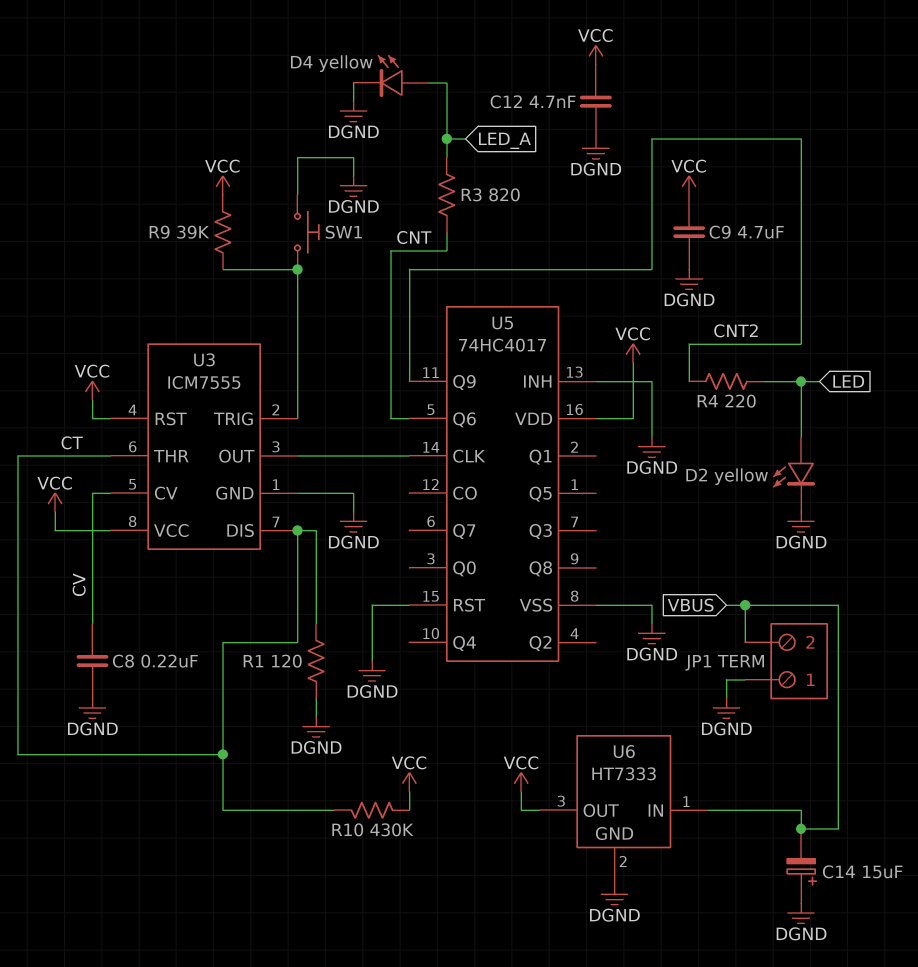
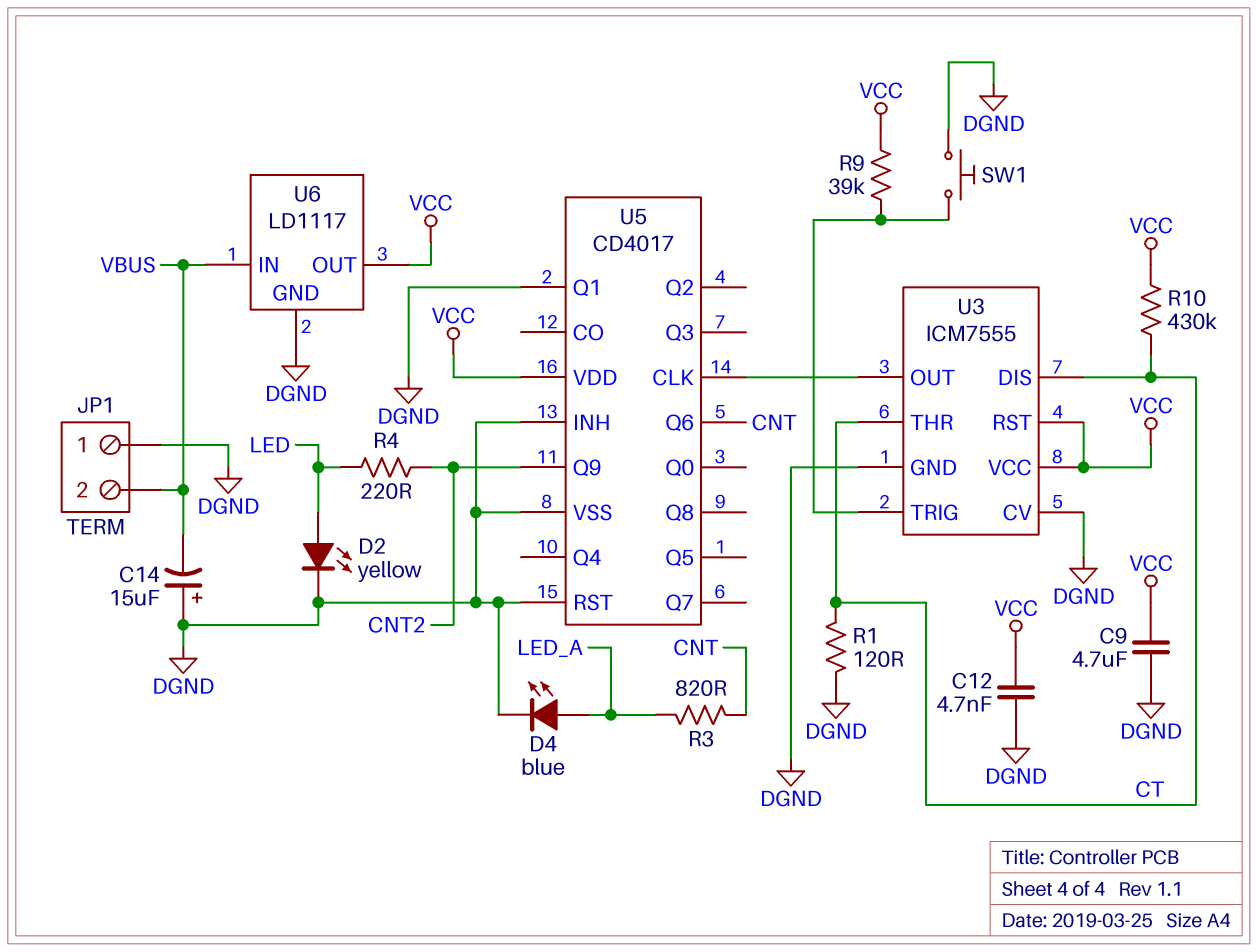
C8: 220nF (CV, DGND) -> none
D4: LED yellow (A LED_A, K DGND) -> LED blue (A LED_A, K DGND)
U3 pin CV: CV -> DGND
U5: 74HC4017 -> CD4017
U5 pin Q1: none -> DGND
U6: HT7333 -> LD1117

